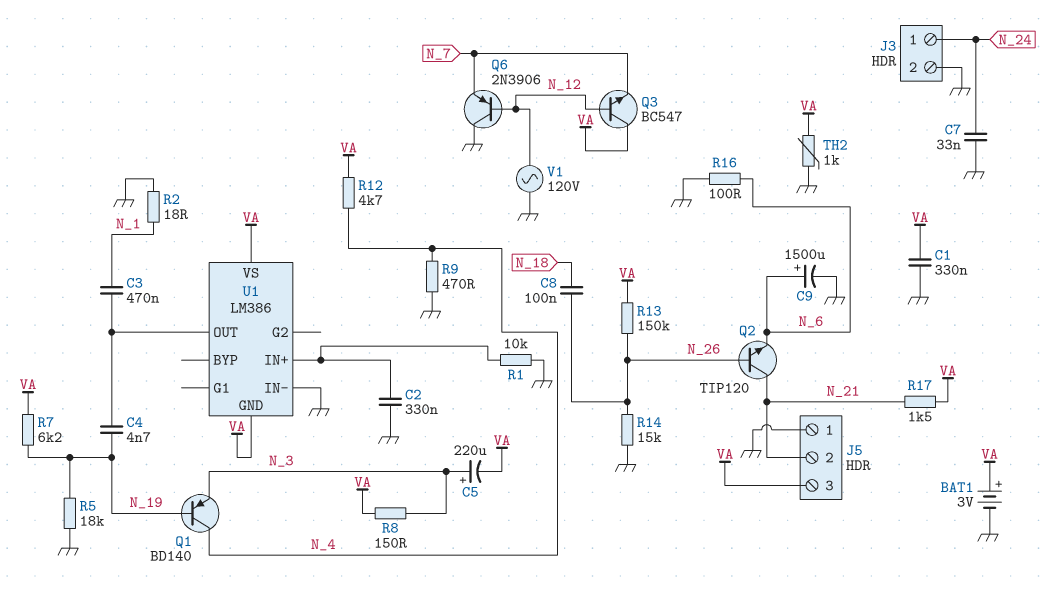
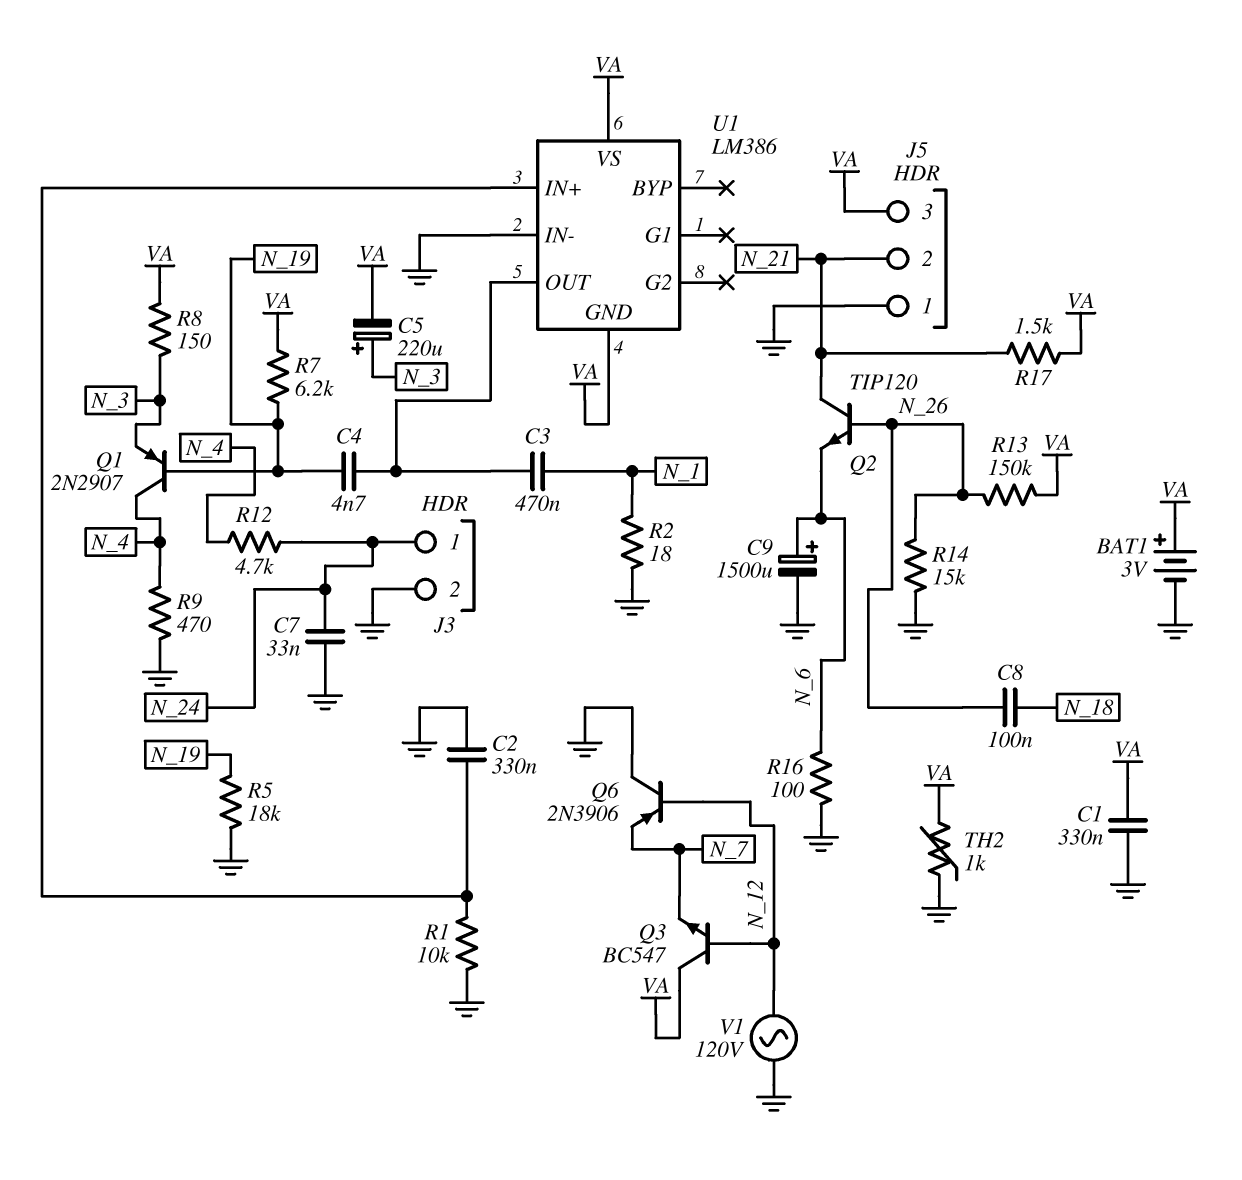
Q1: PNP BD140 (B N_19, C N_4, E N_3) -> PNP 2N2907 (B N_19, C N_4, E N_3)
R12: 4.7k (N_4, VA) -> 4.7k (N_4, N_24)

